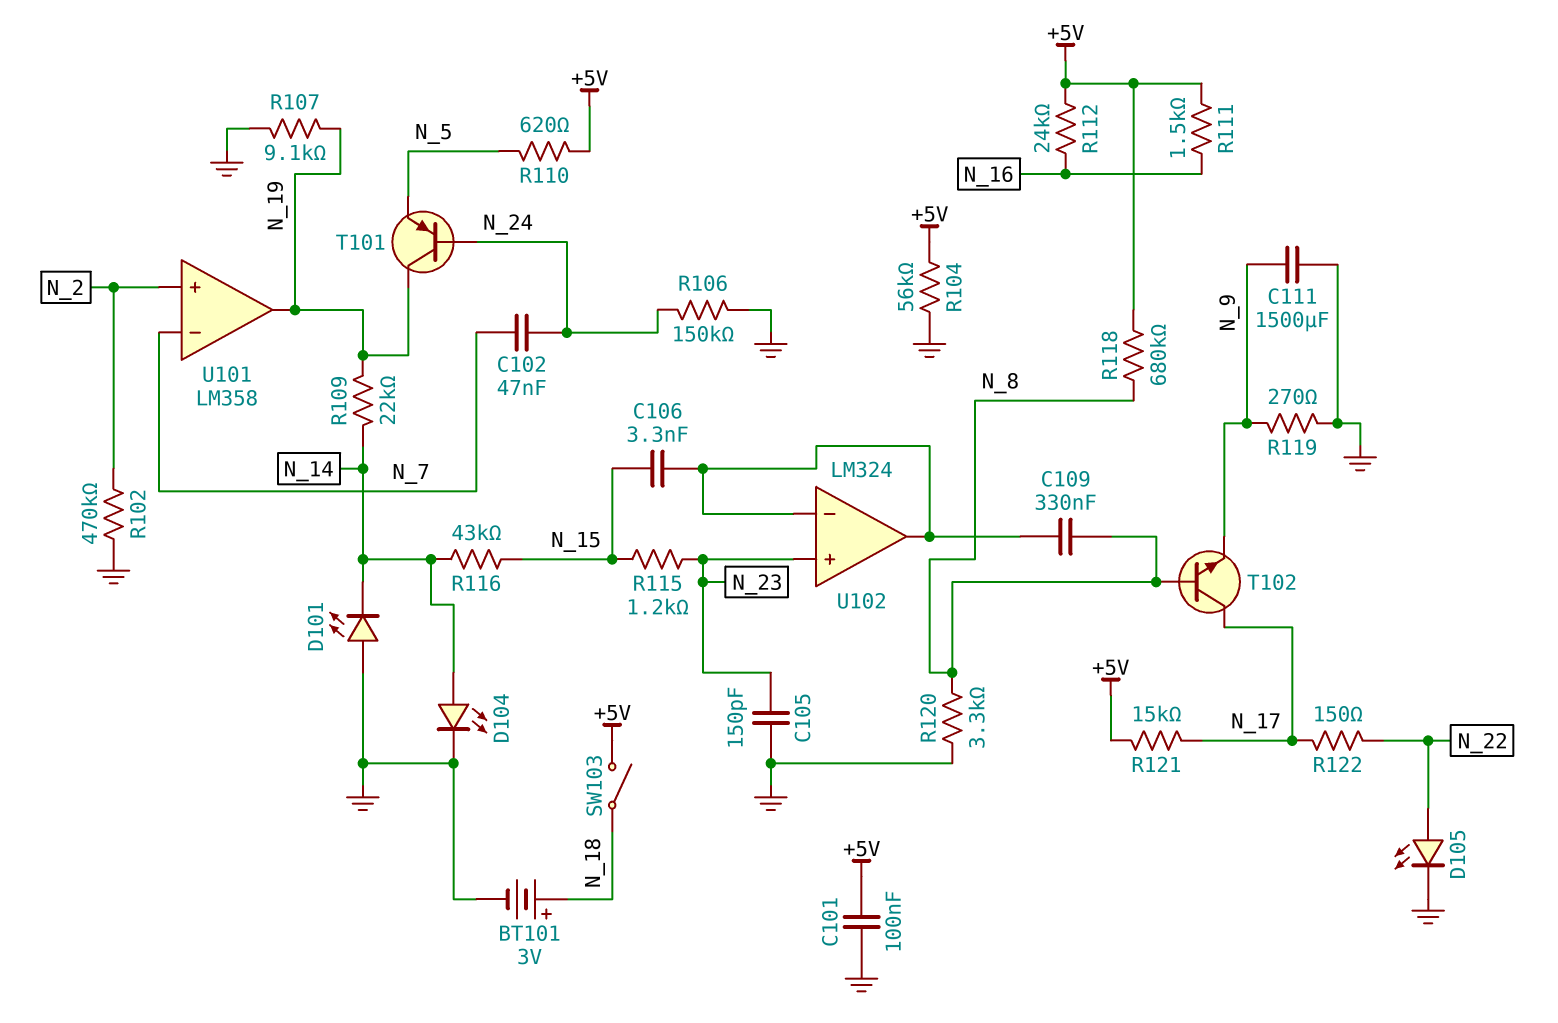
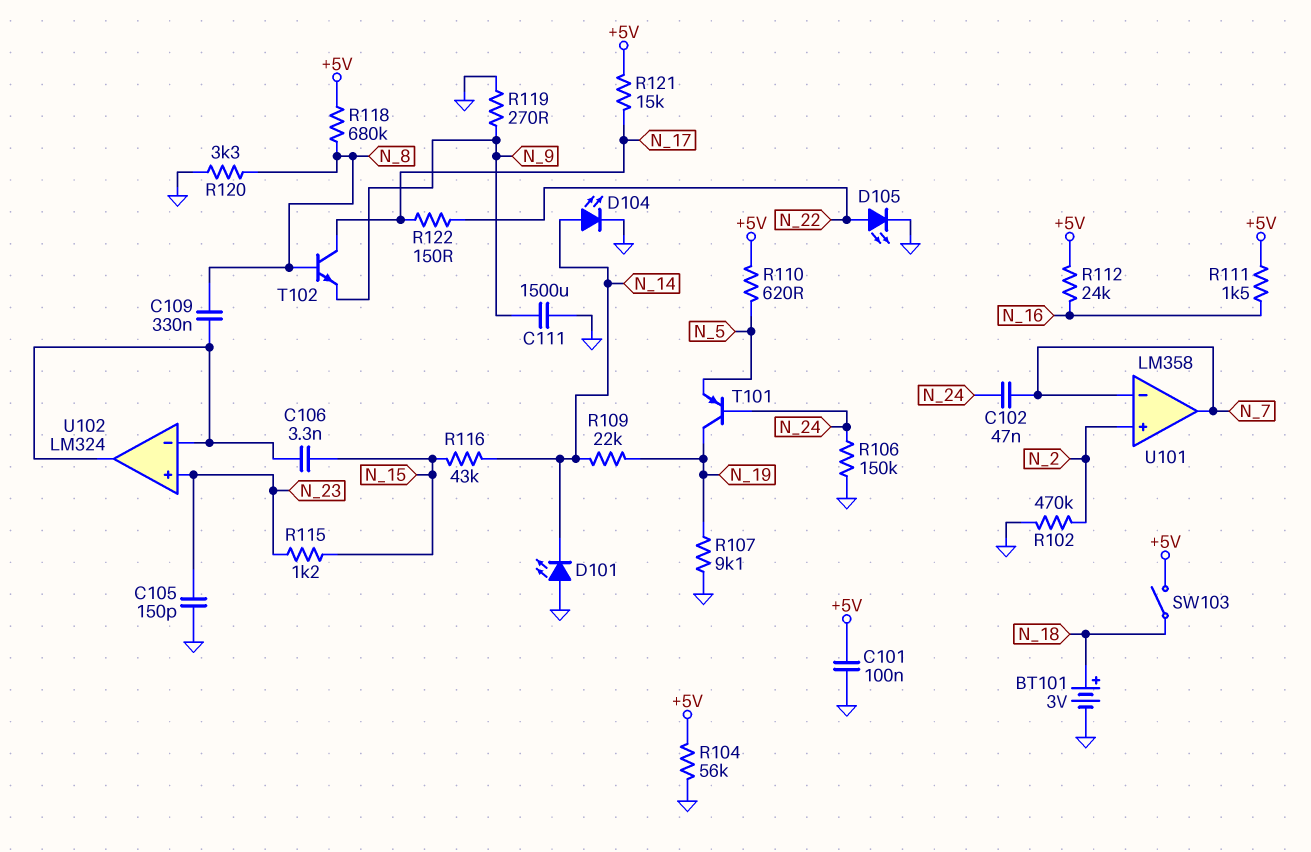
U101 pin out: N_19 -> N_7

